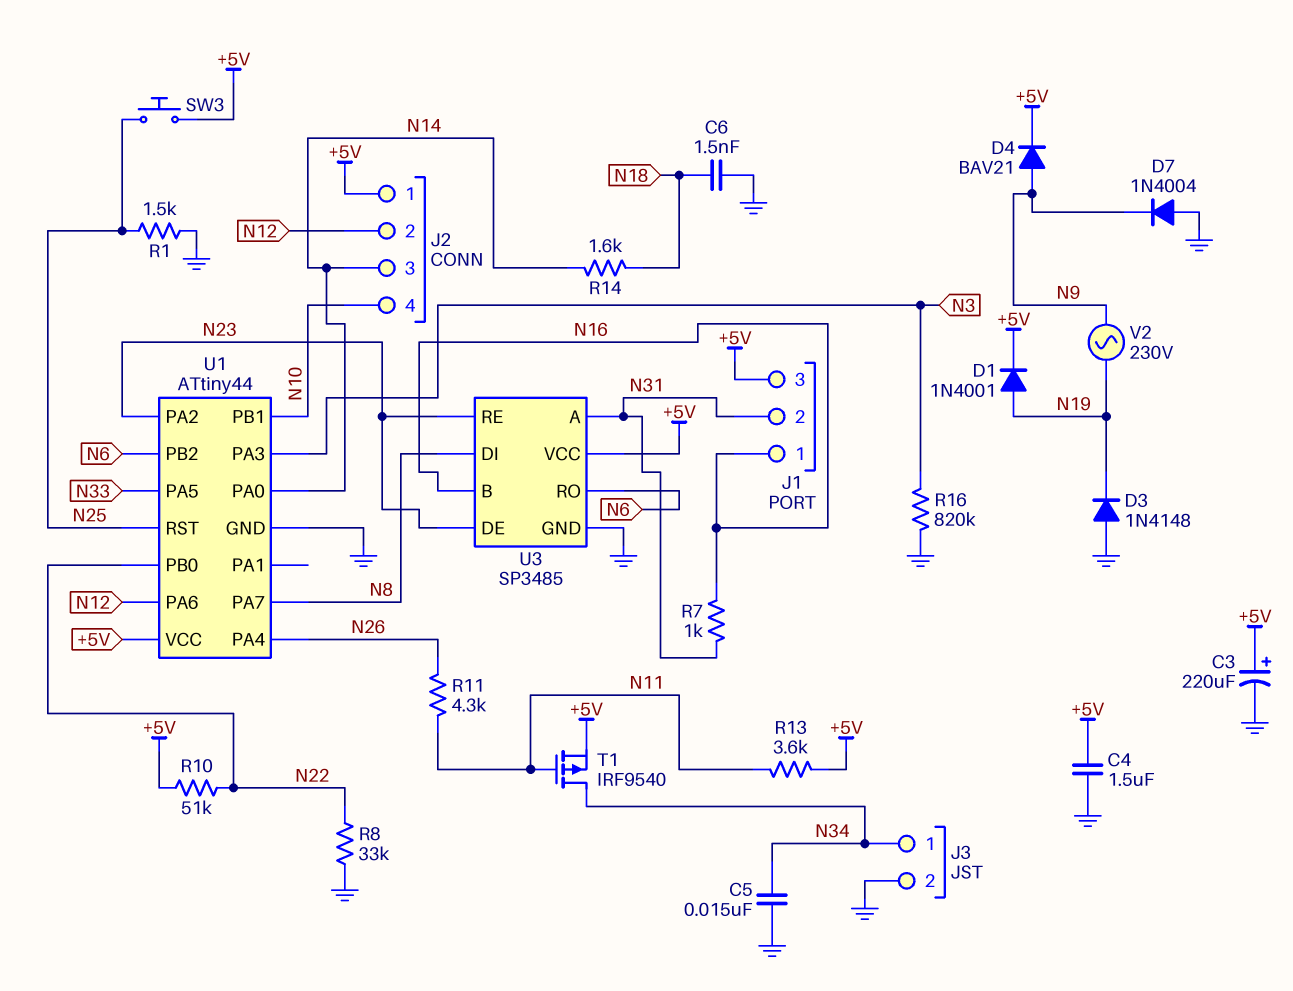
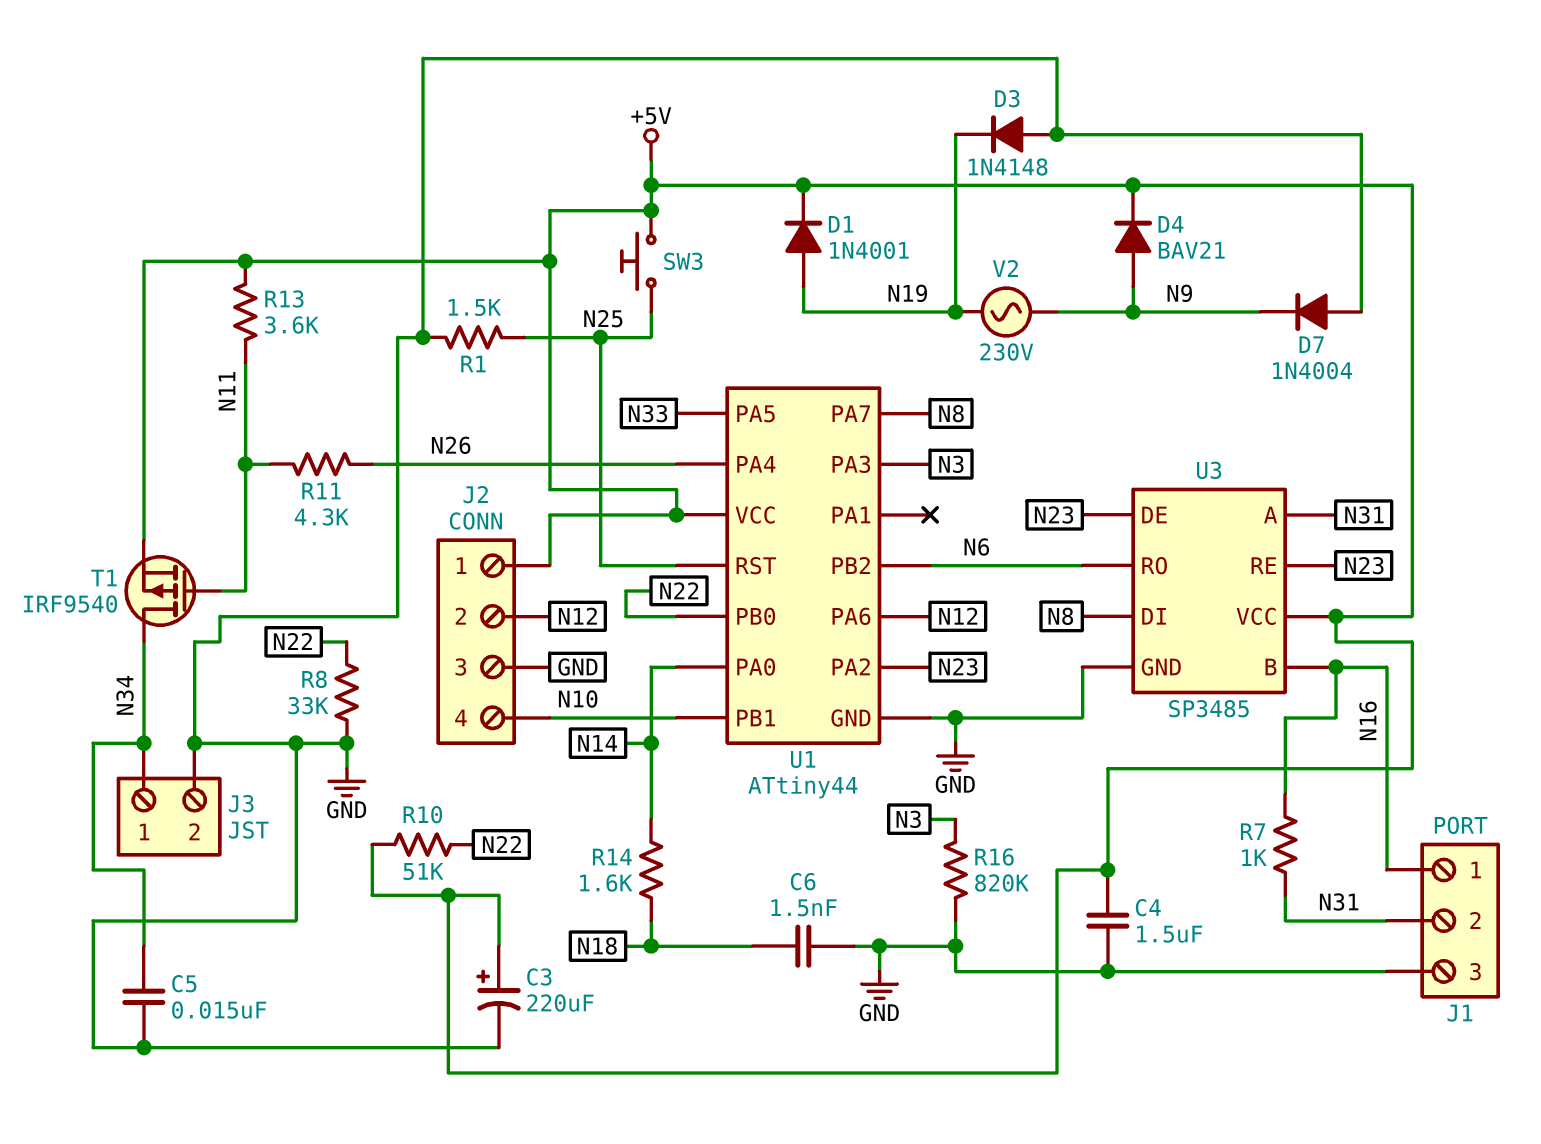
J1 pin 3: +5V -> GND
J2 pin 3: N14 -> GND

